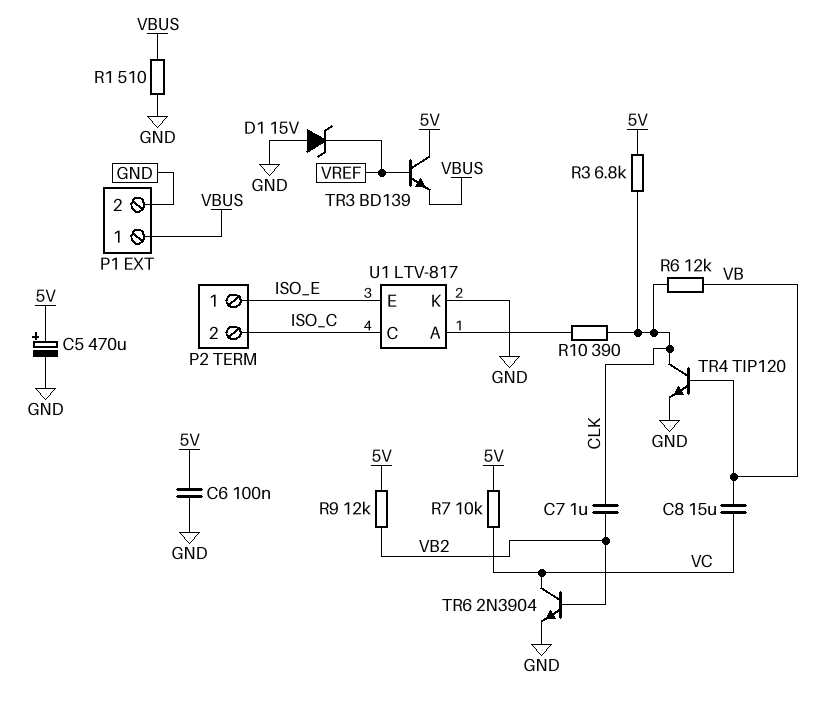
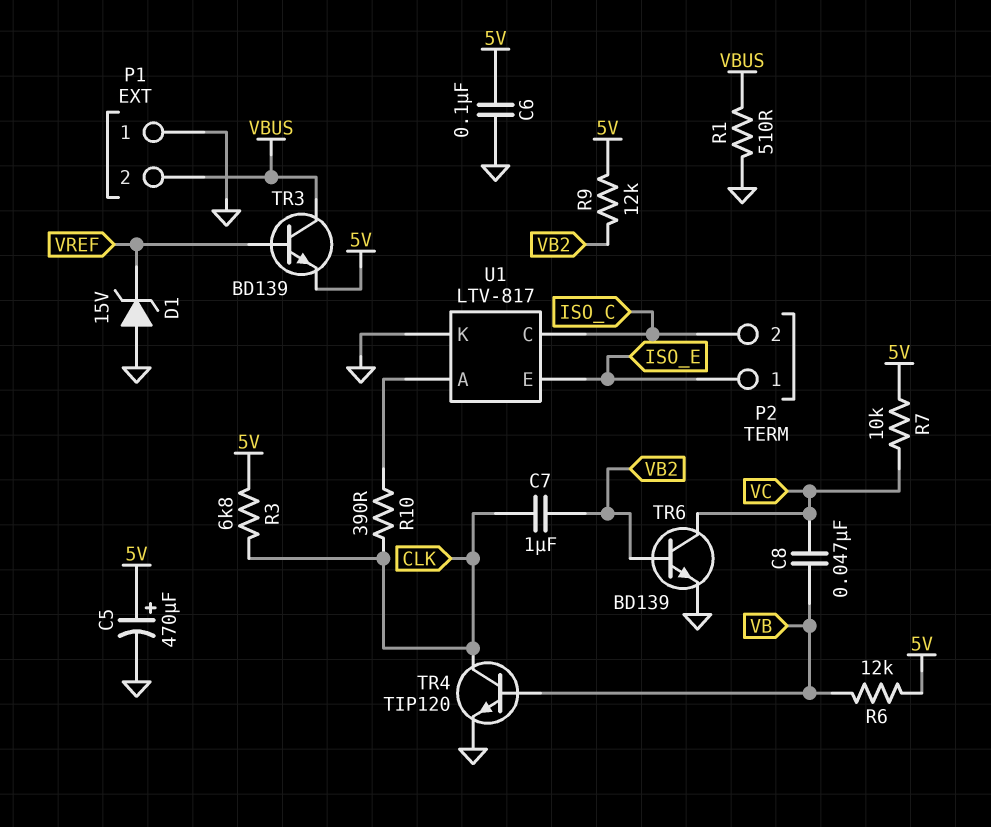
C8: 15uF (VB, VC) -> 47nF (VB, VC)
P1 pin 1: VBUS -> GND
P1 pin 2: GND -> VBUS
R6: 12k (CLK, VB) -> 12k (5V, VB)
TR3: NPN BD139 (B VREF, C 5V, E VBUS) -> NPN BD139 (B VREF, C VBUS, E 5V)
TR6: NPN 2N3904 (B VB2, C VC, E GND) -> NPN BD139 (B VB2, C VC, E GND)

